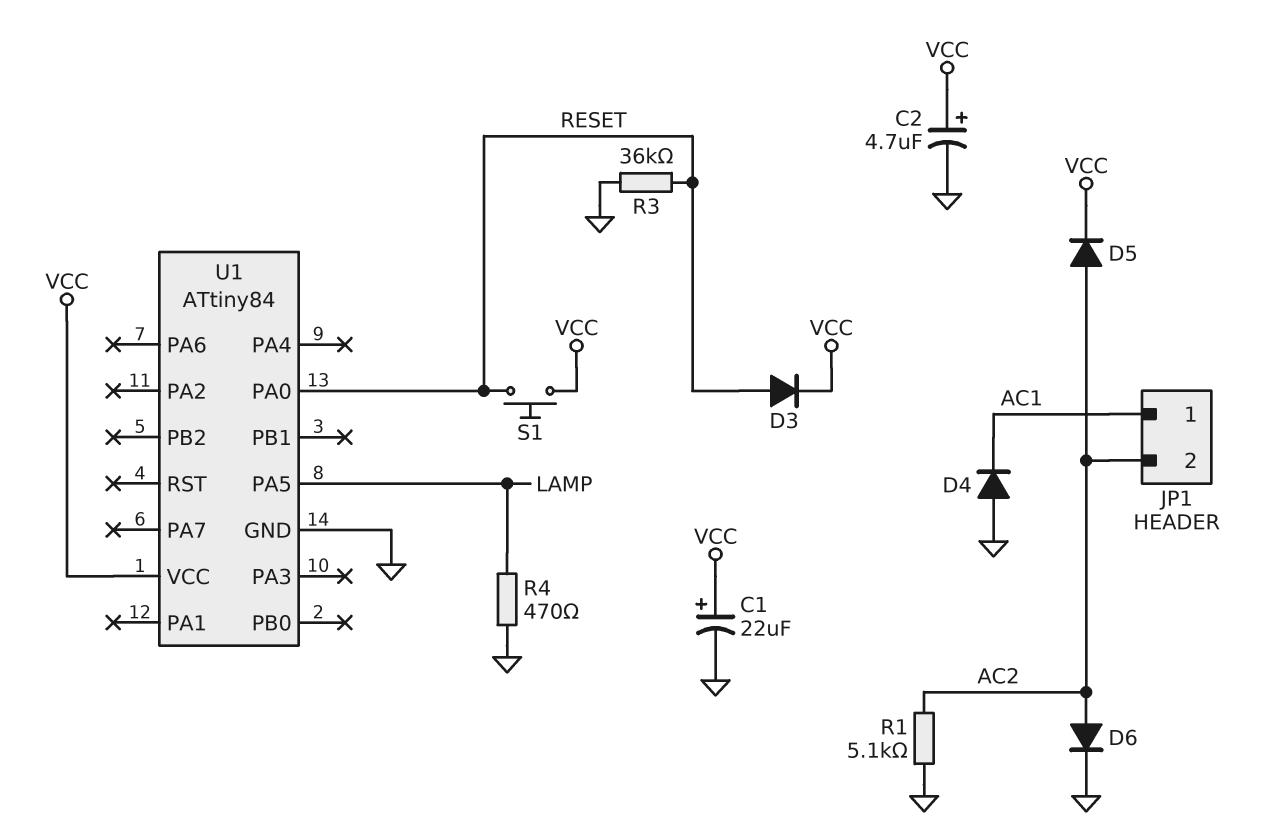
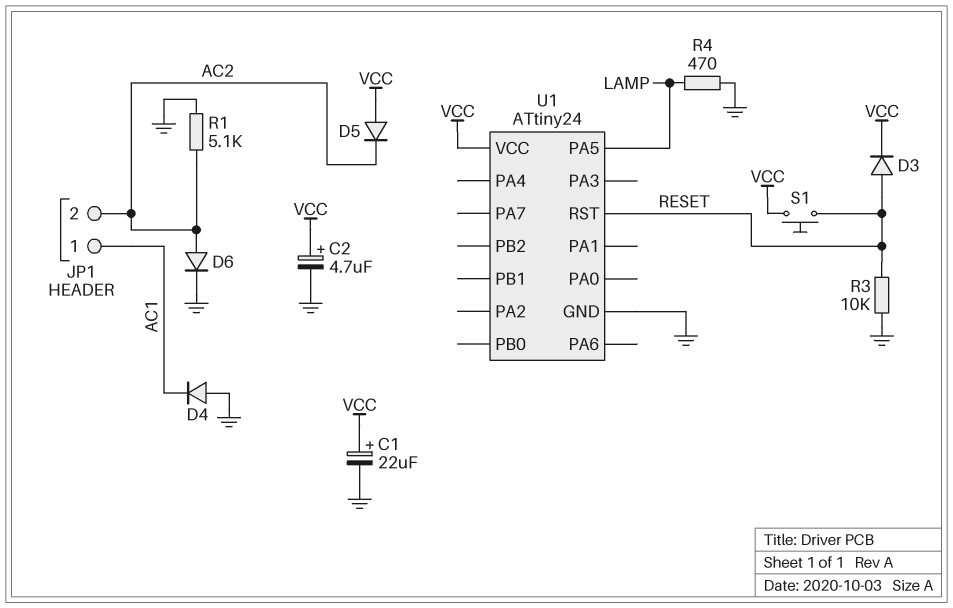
D5: diode (A AC2, K VCC) -> diode (A VCC, K AC2)
R3: 36k (GND, RESET) -> 10k (GND, RESET)
U1: ATtiny84 -> ATtiny24
U1 pin PA0: RESET -> none
U1 pin RST: none -> RESET

